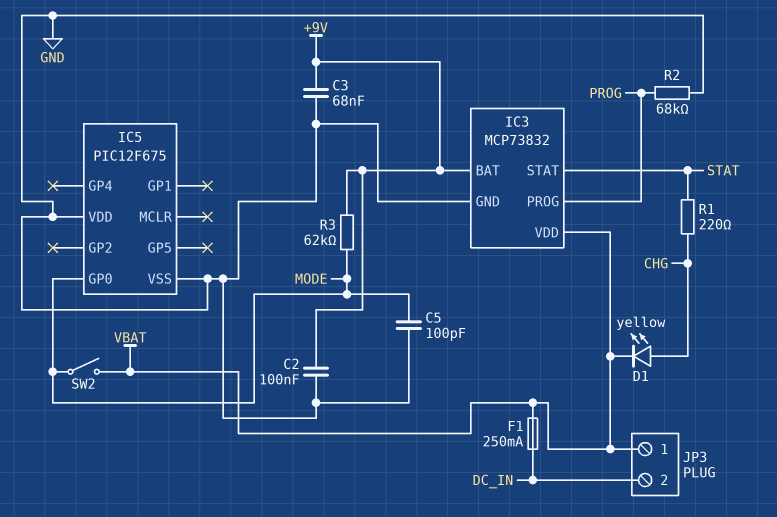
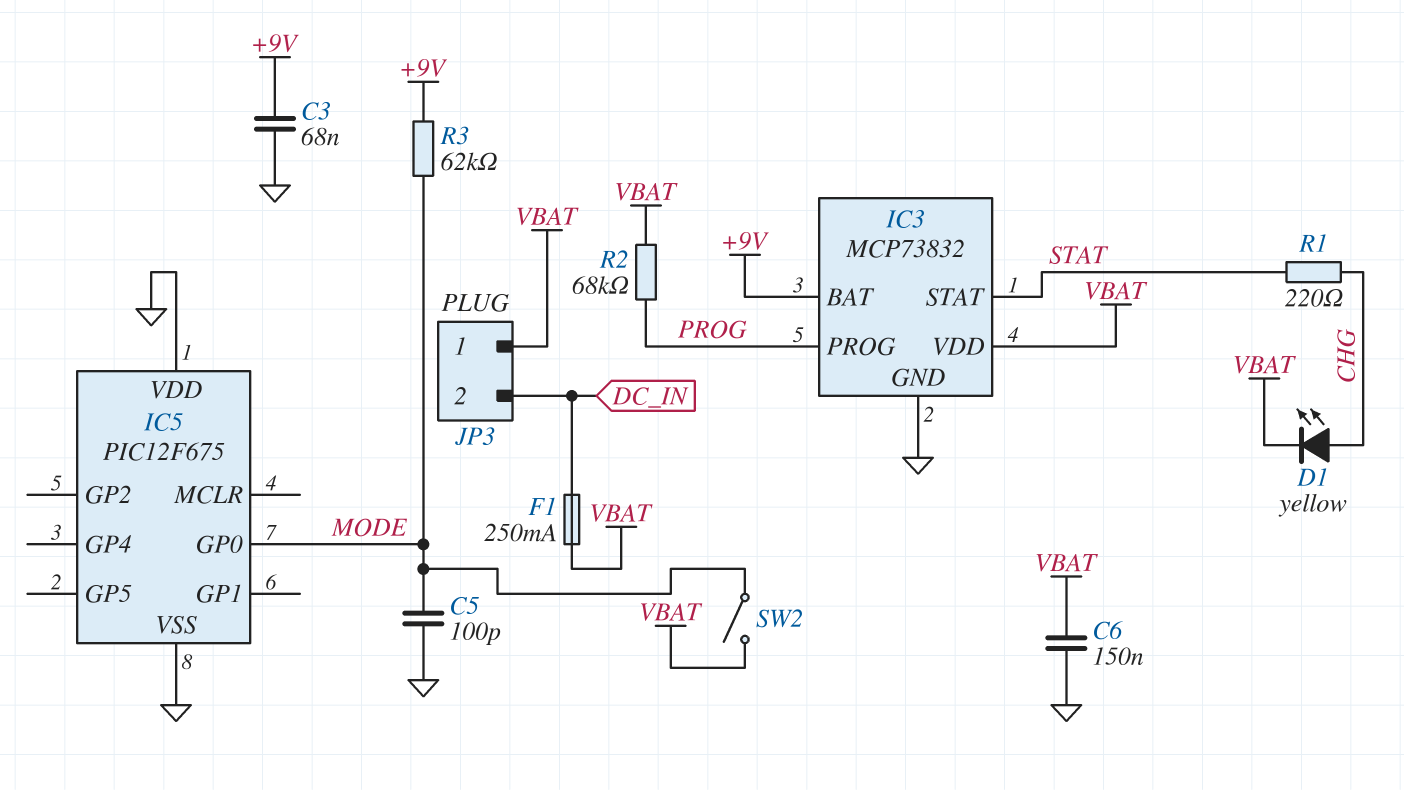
C2: 100nF (+9V, GND) -> none
C6: none -> 150nF (GND, VBAT)
R2: 68k (GND, PROG) -> 68k (PROG, VBAT)

